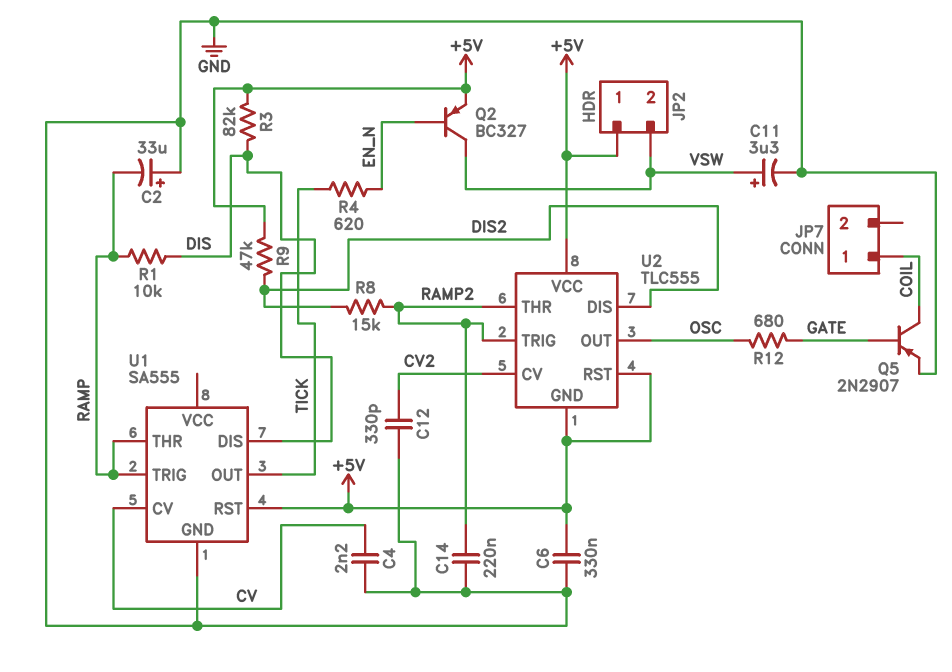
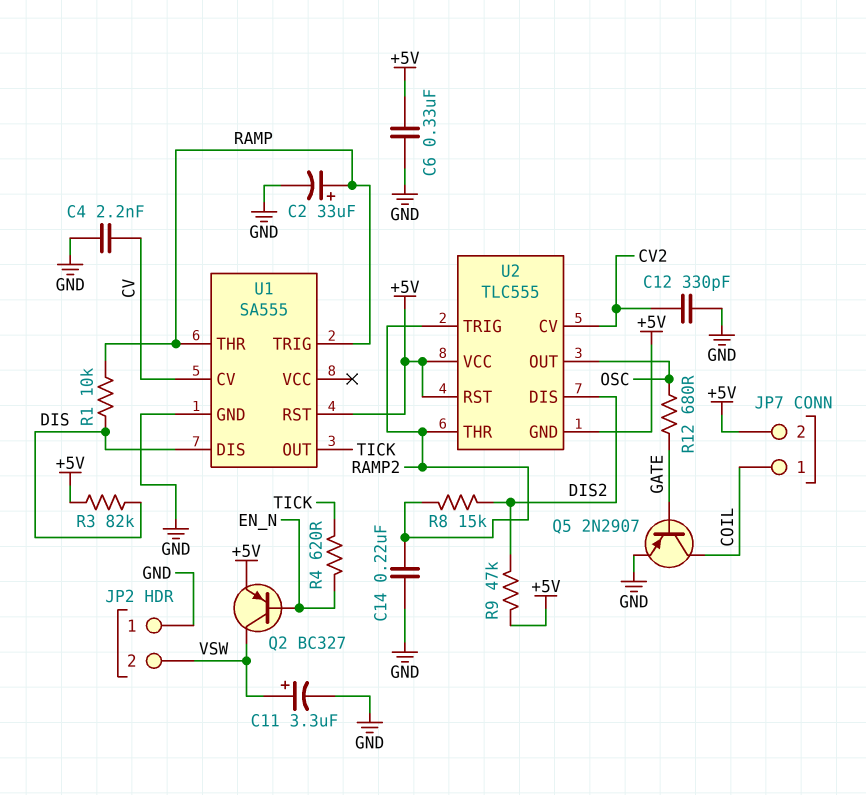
C2: 33uF (plus GND, minus RAMP) -> 33uF (plus RAMP, minus GND)
JP2 pin 1: +5V -> GND
JP7 pin 2: none -> +5V

